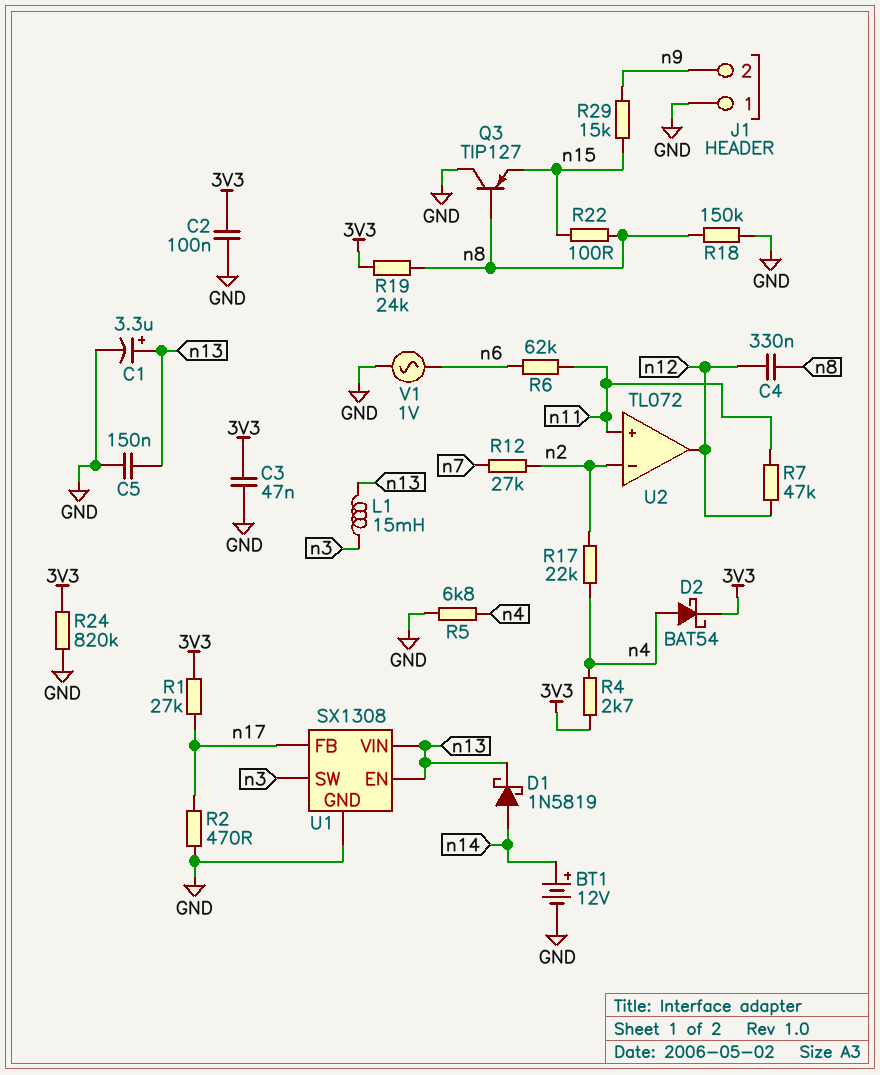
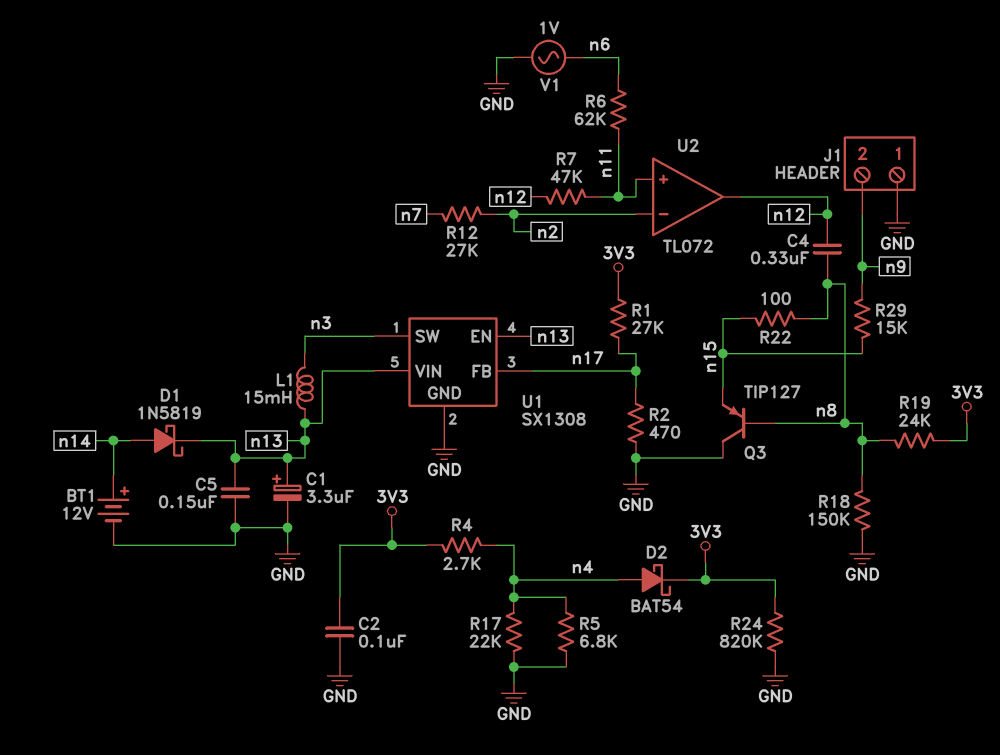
C3: 47nF (3V3, GND) -> none
R17: 22k (n2, n4) -> 22k (GND, n4)

